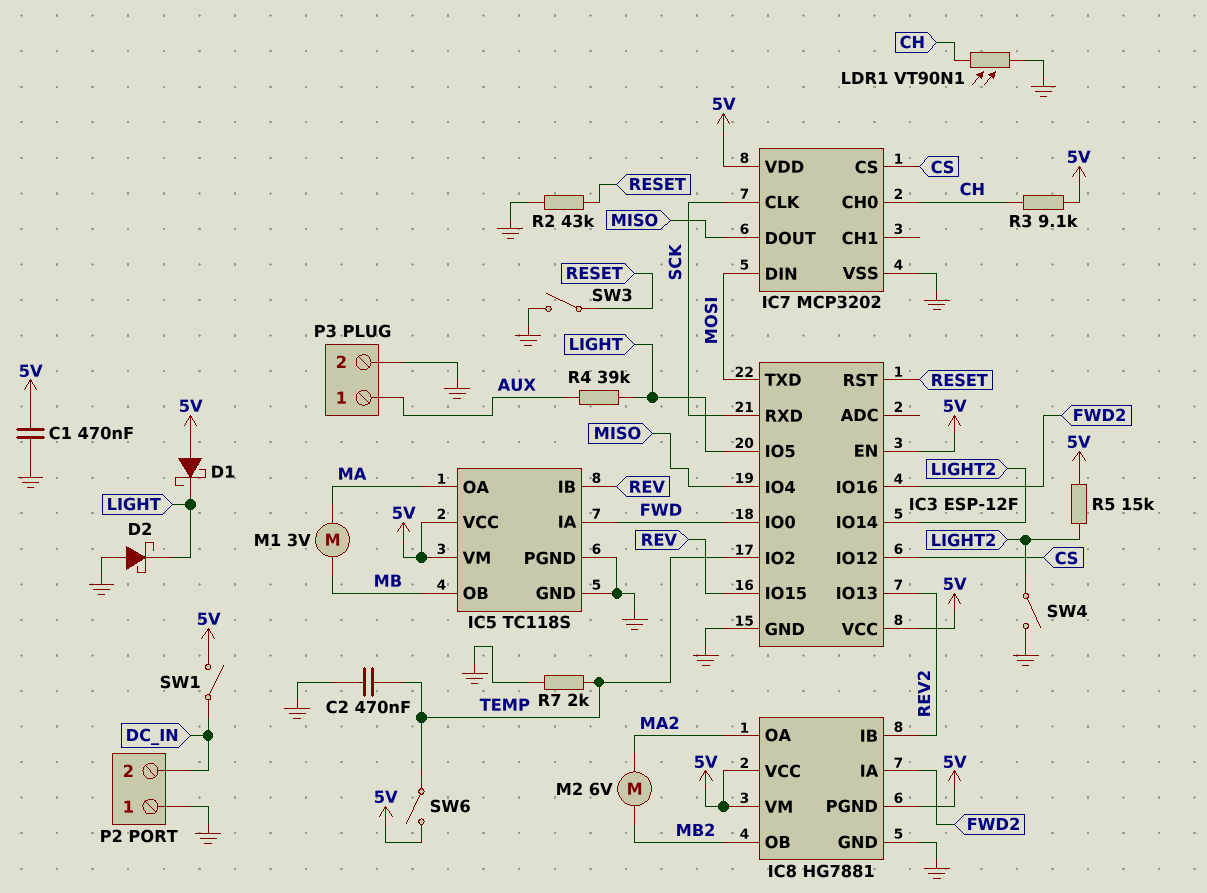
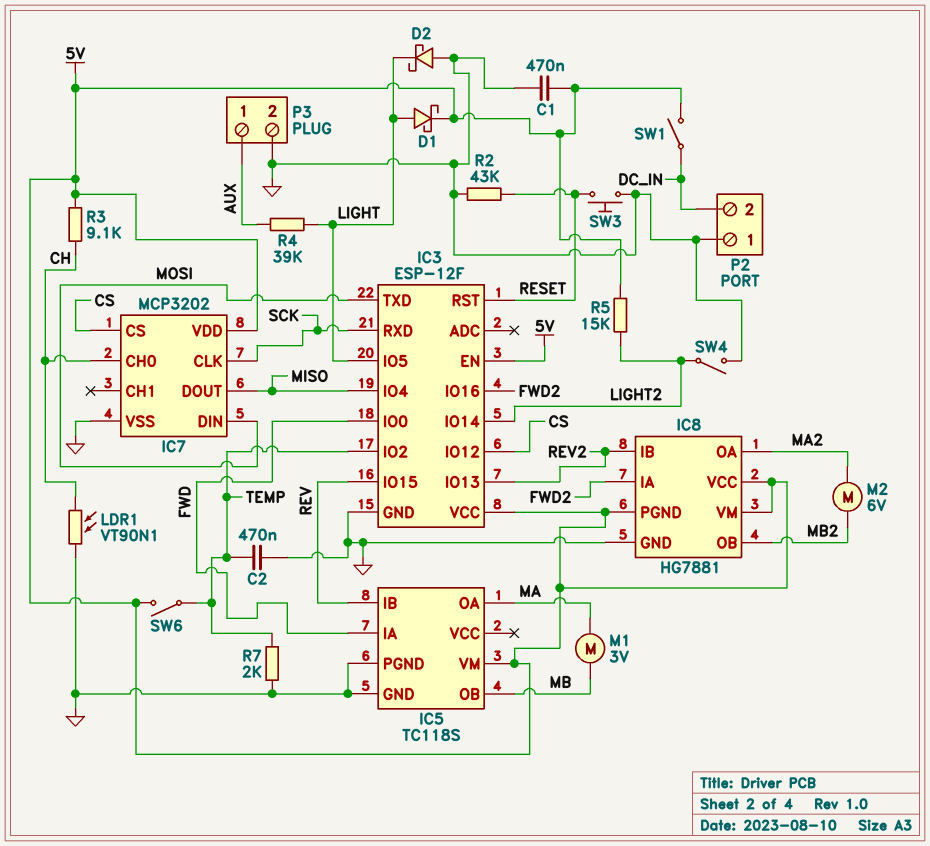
D1: schottky (A 5V, K LIGHT) -> schottky (A LIGHT, K 5V)
IC5 pin VCC: 5V -> none
SW3: switch (GND, RESET) -> button (GND, RESET)

